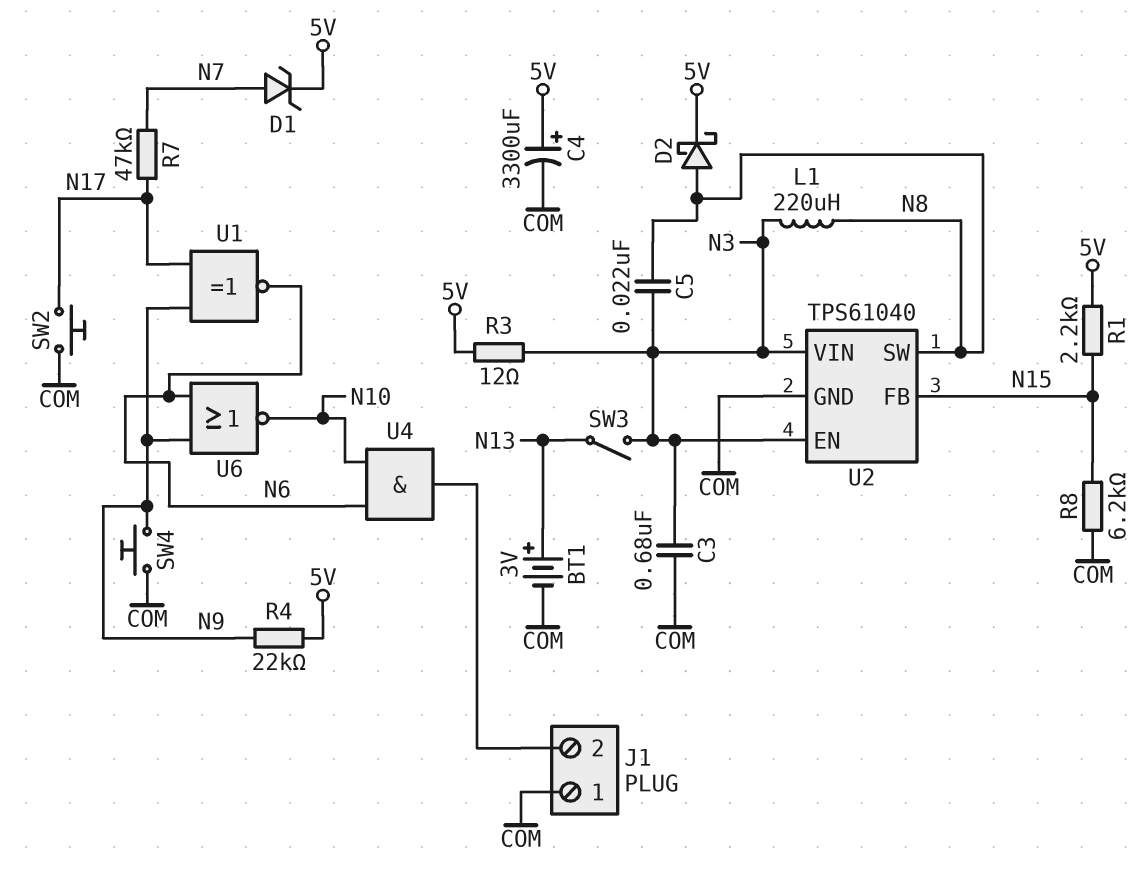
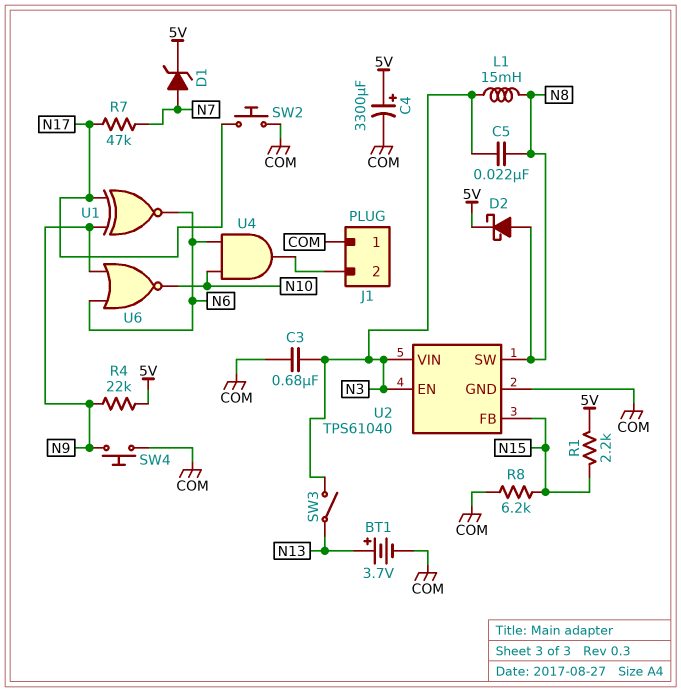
BT1: 3V (plus N13, minus COM) -> 3.7V (plus N13, minus COM)
L1: 220uH (N3, N8) -> 15mH (N3, N8)
R3: 12 (5V, N3) -> none

